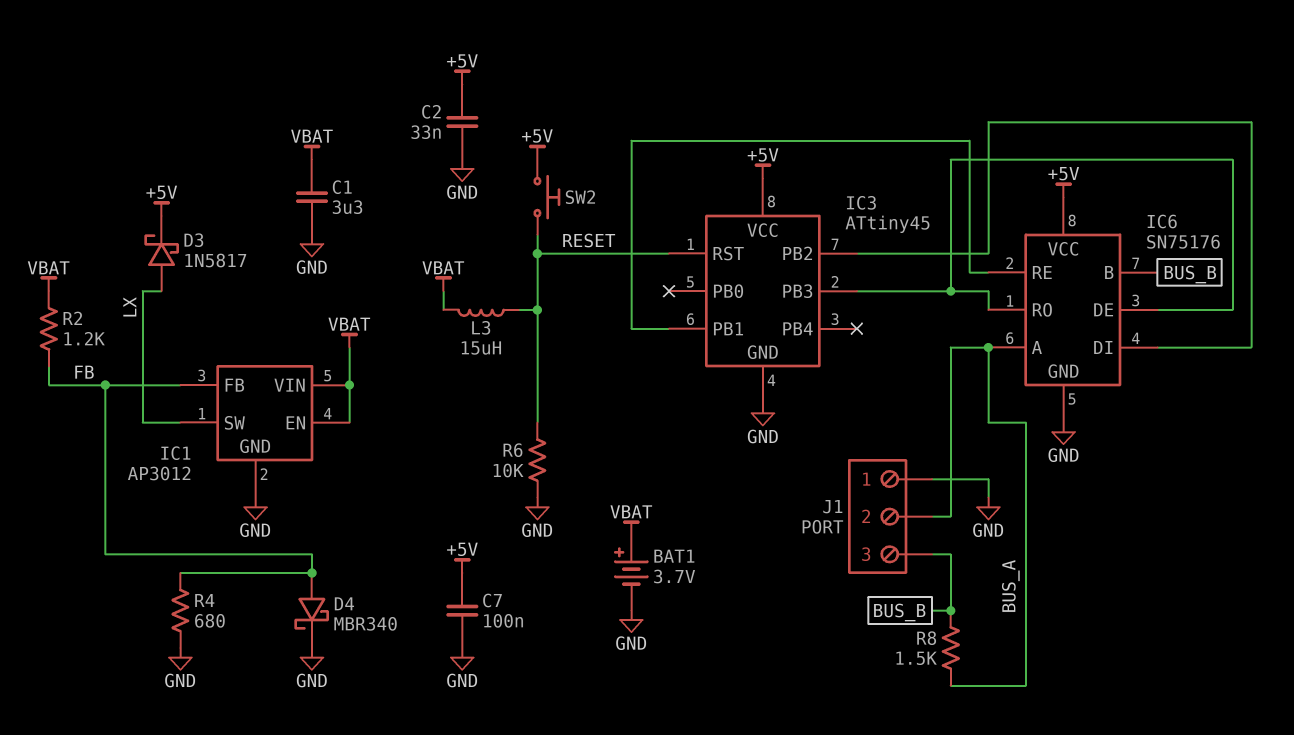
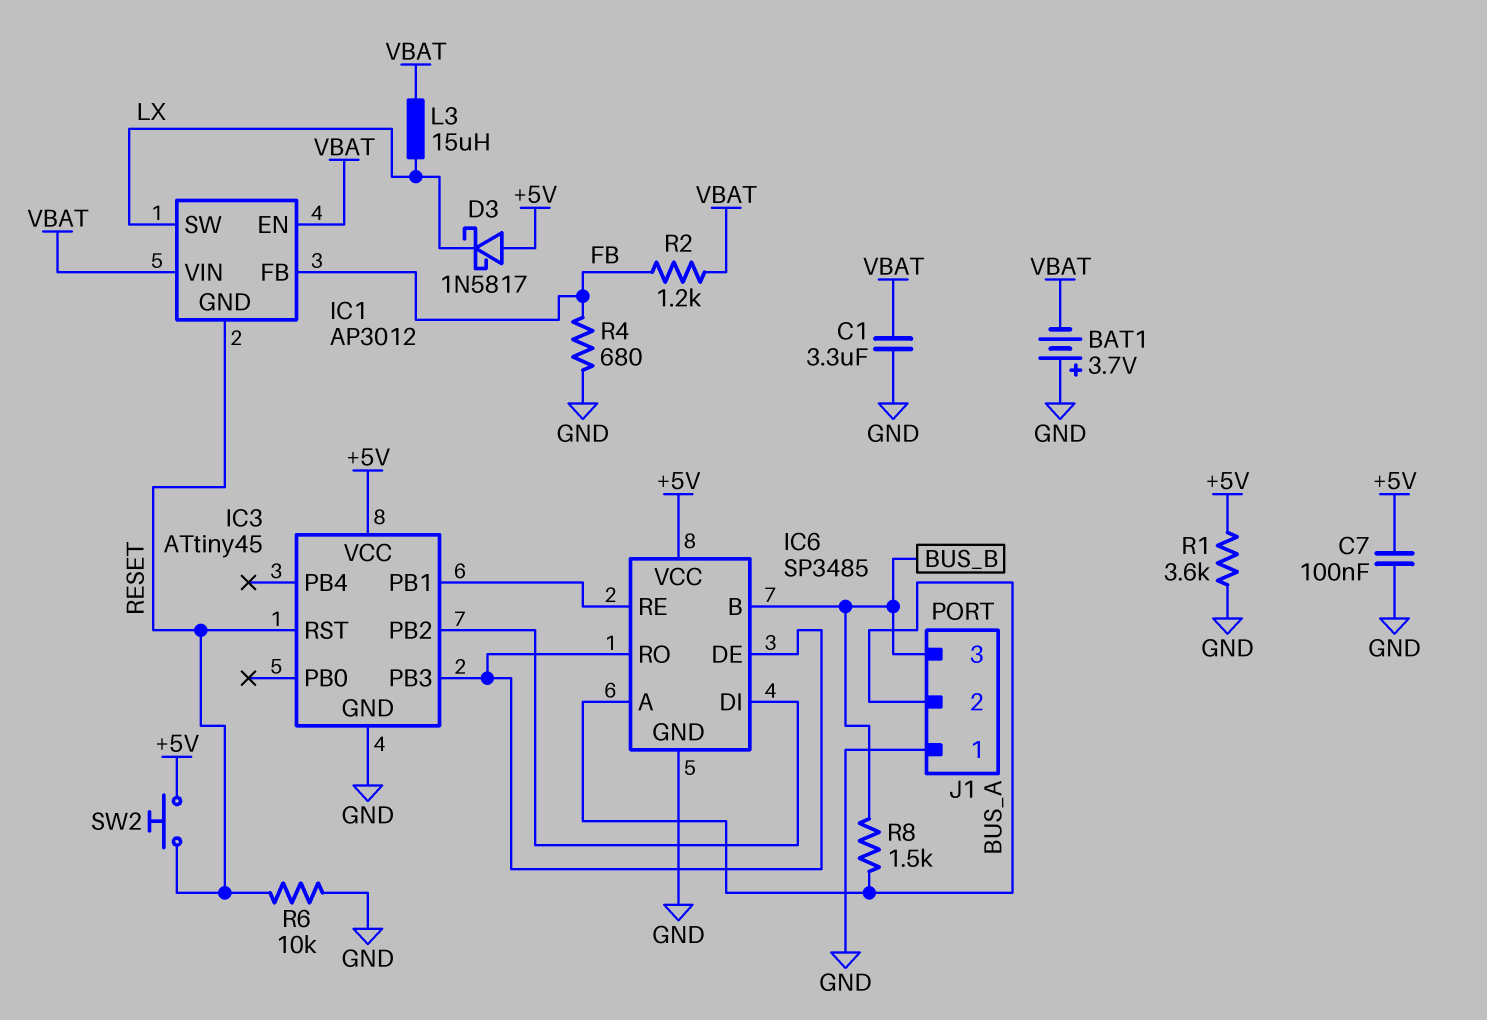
BAT1: 3.7V (plus VBAT, minus GND) -> 3.7V (plus GND, minus VBAT)
C2: 33nF (+5V, GND) -> none
D3: schottky 1N5817 (A LX, K +5V) -> schottky 1N5817 (A +5V, K LX)
D4: schottky MBR340 (A FB, K GND) -> none
IC1 pin GND: GND -> RESET
IC6: SN75176 -> SP3485
L3: 15uH (RESET, VBAT) -> 15uH (LX, VBAT)
R1: none -> 3.6k (+5V, GND)

